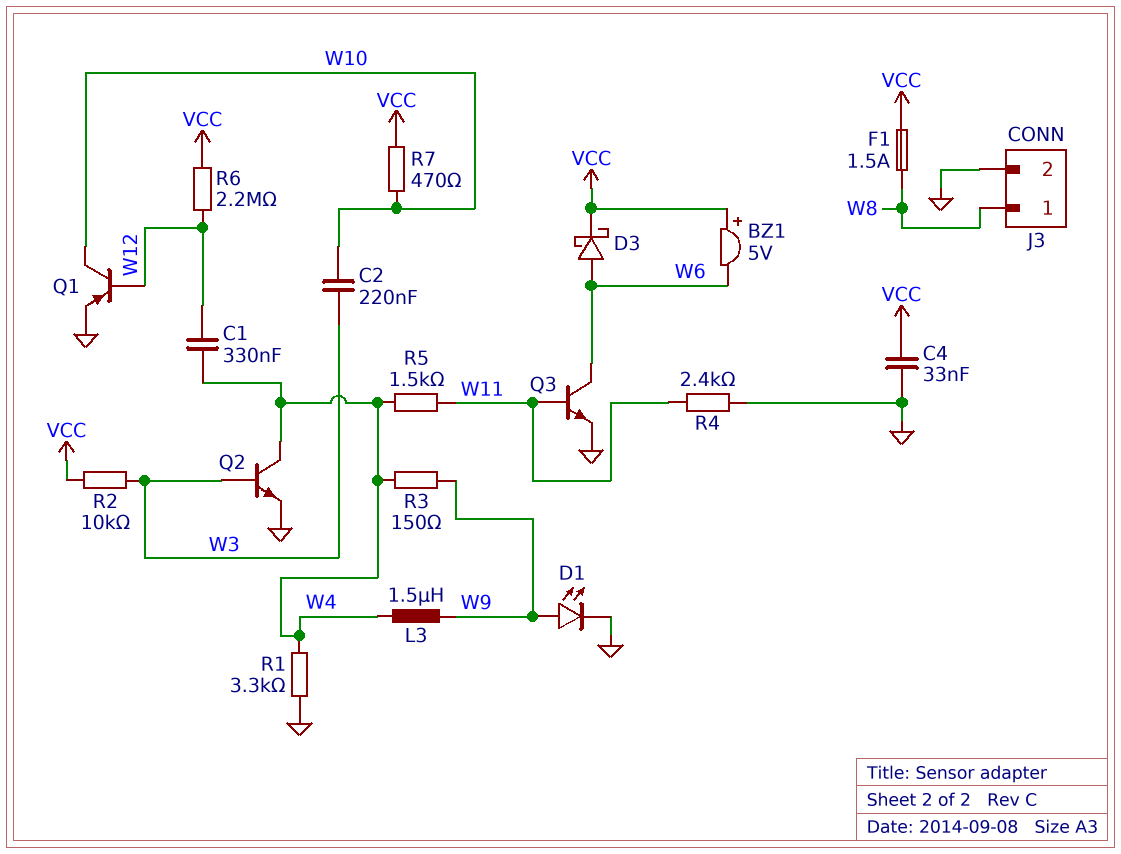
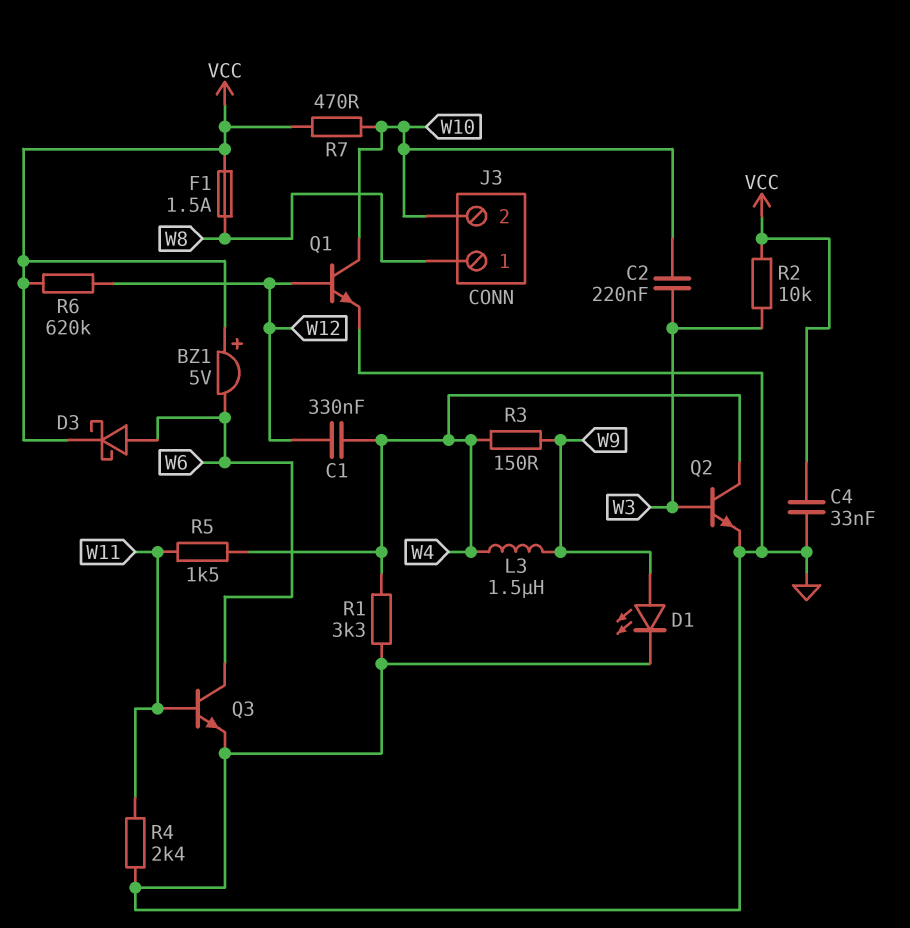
J3 pin 2: GND -> W10
Q1: PNP (B W12, C W10, E GND) -> NPN (B W12, C W10, E GND)
R6: 2.2M (VCC, W12) -> 620k (VCC, W12)

